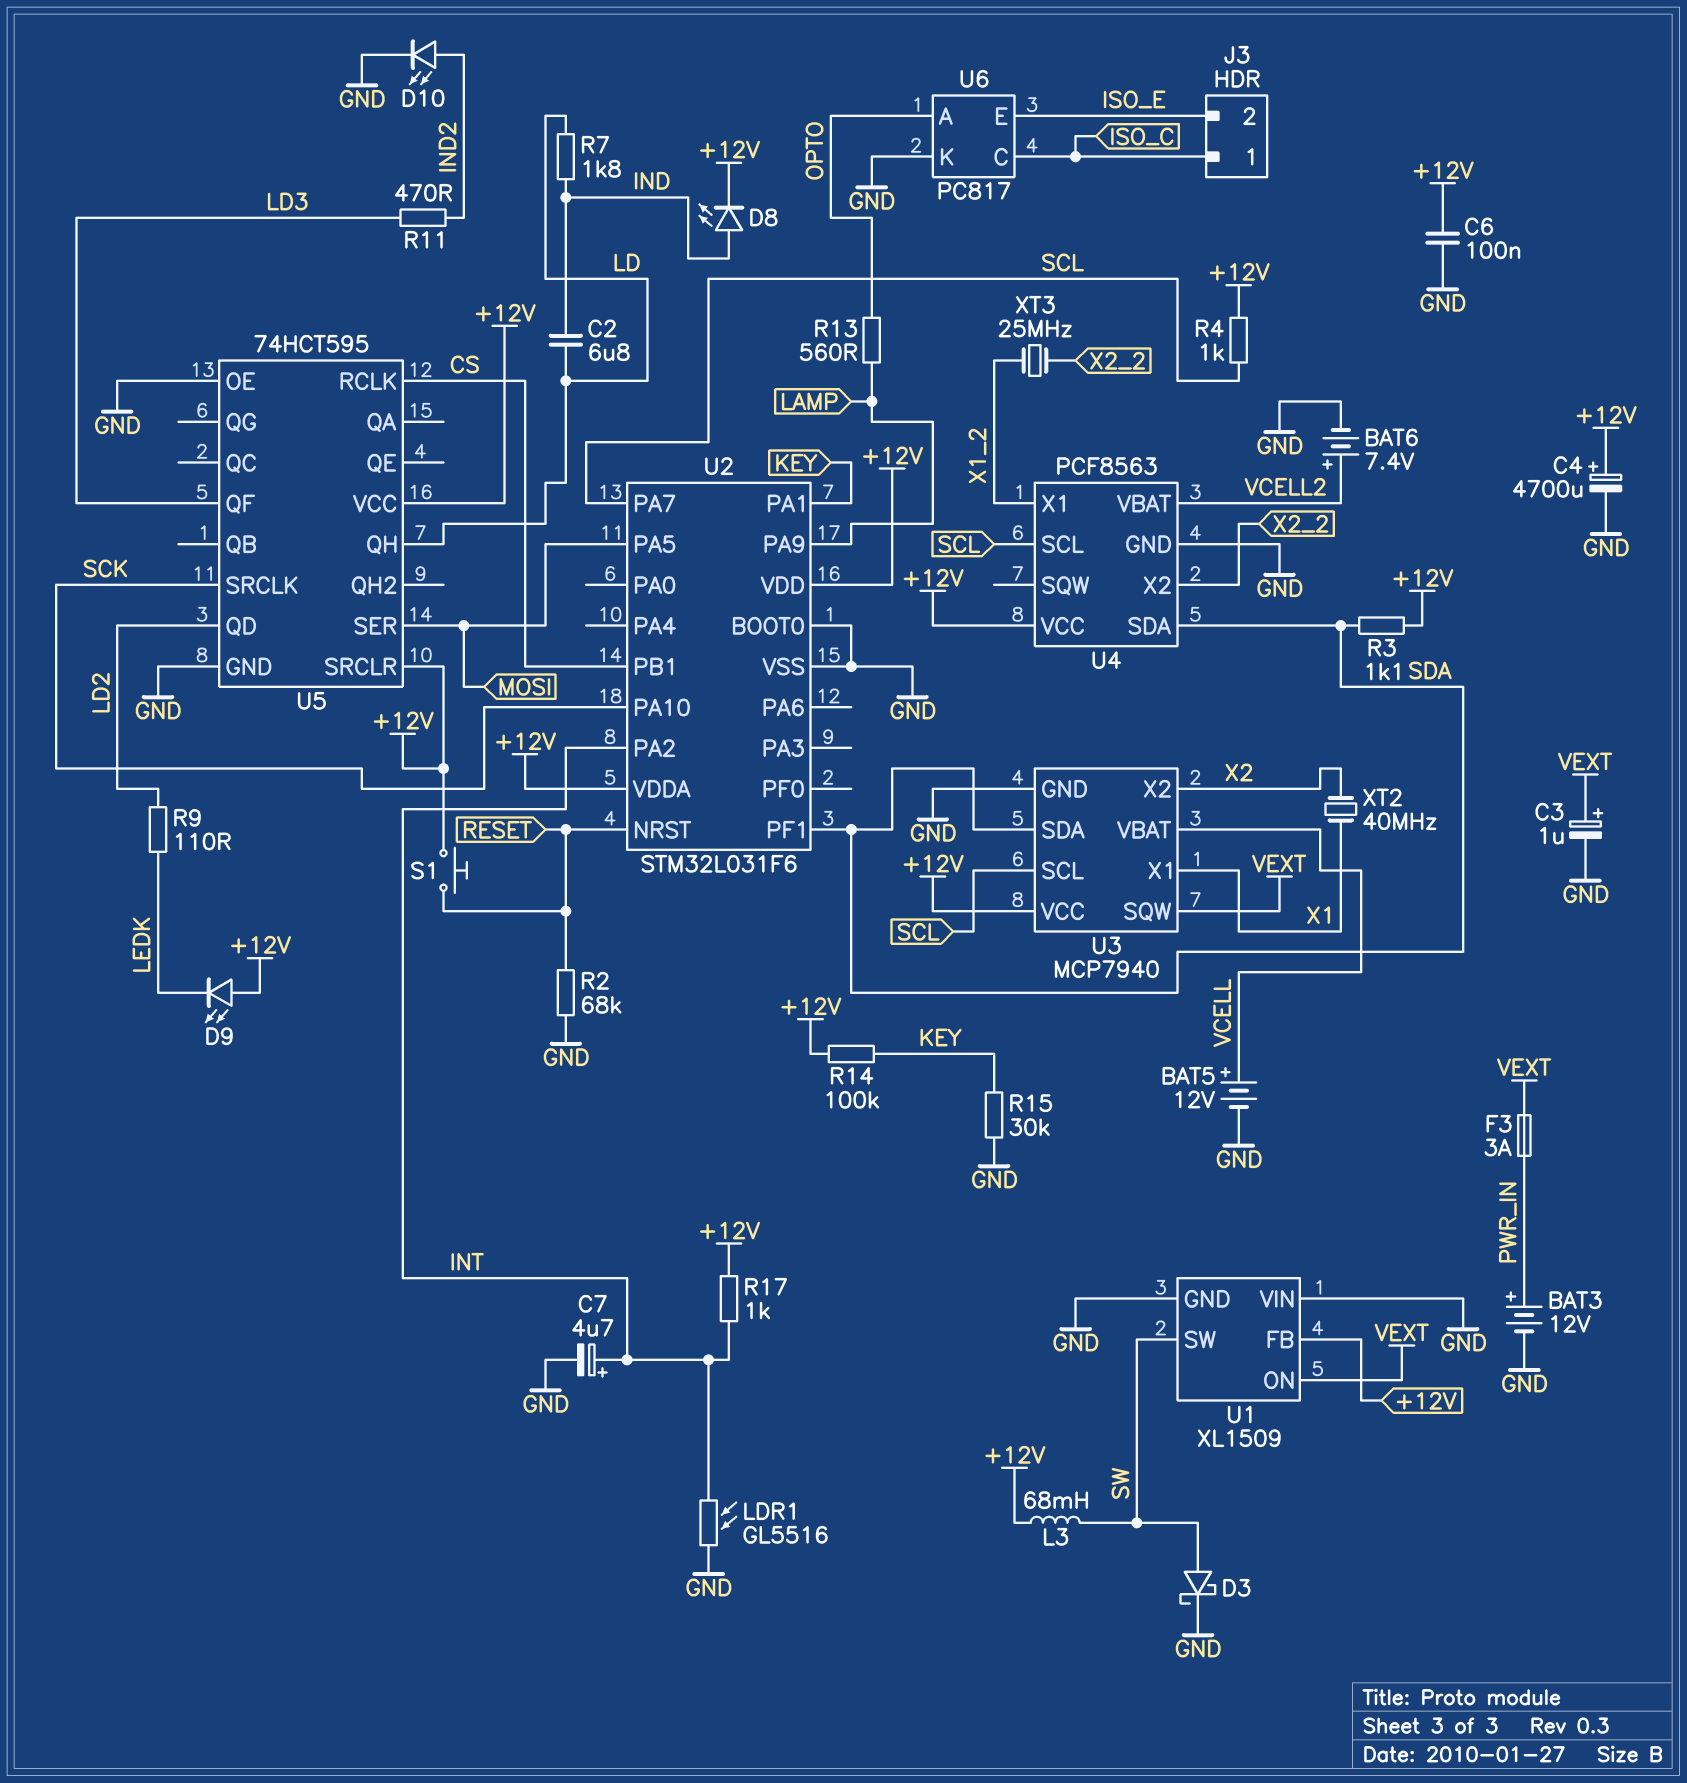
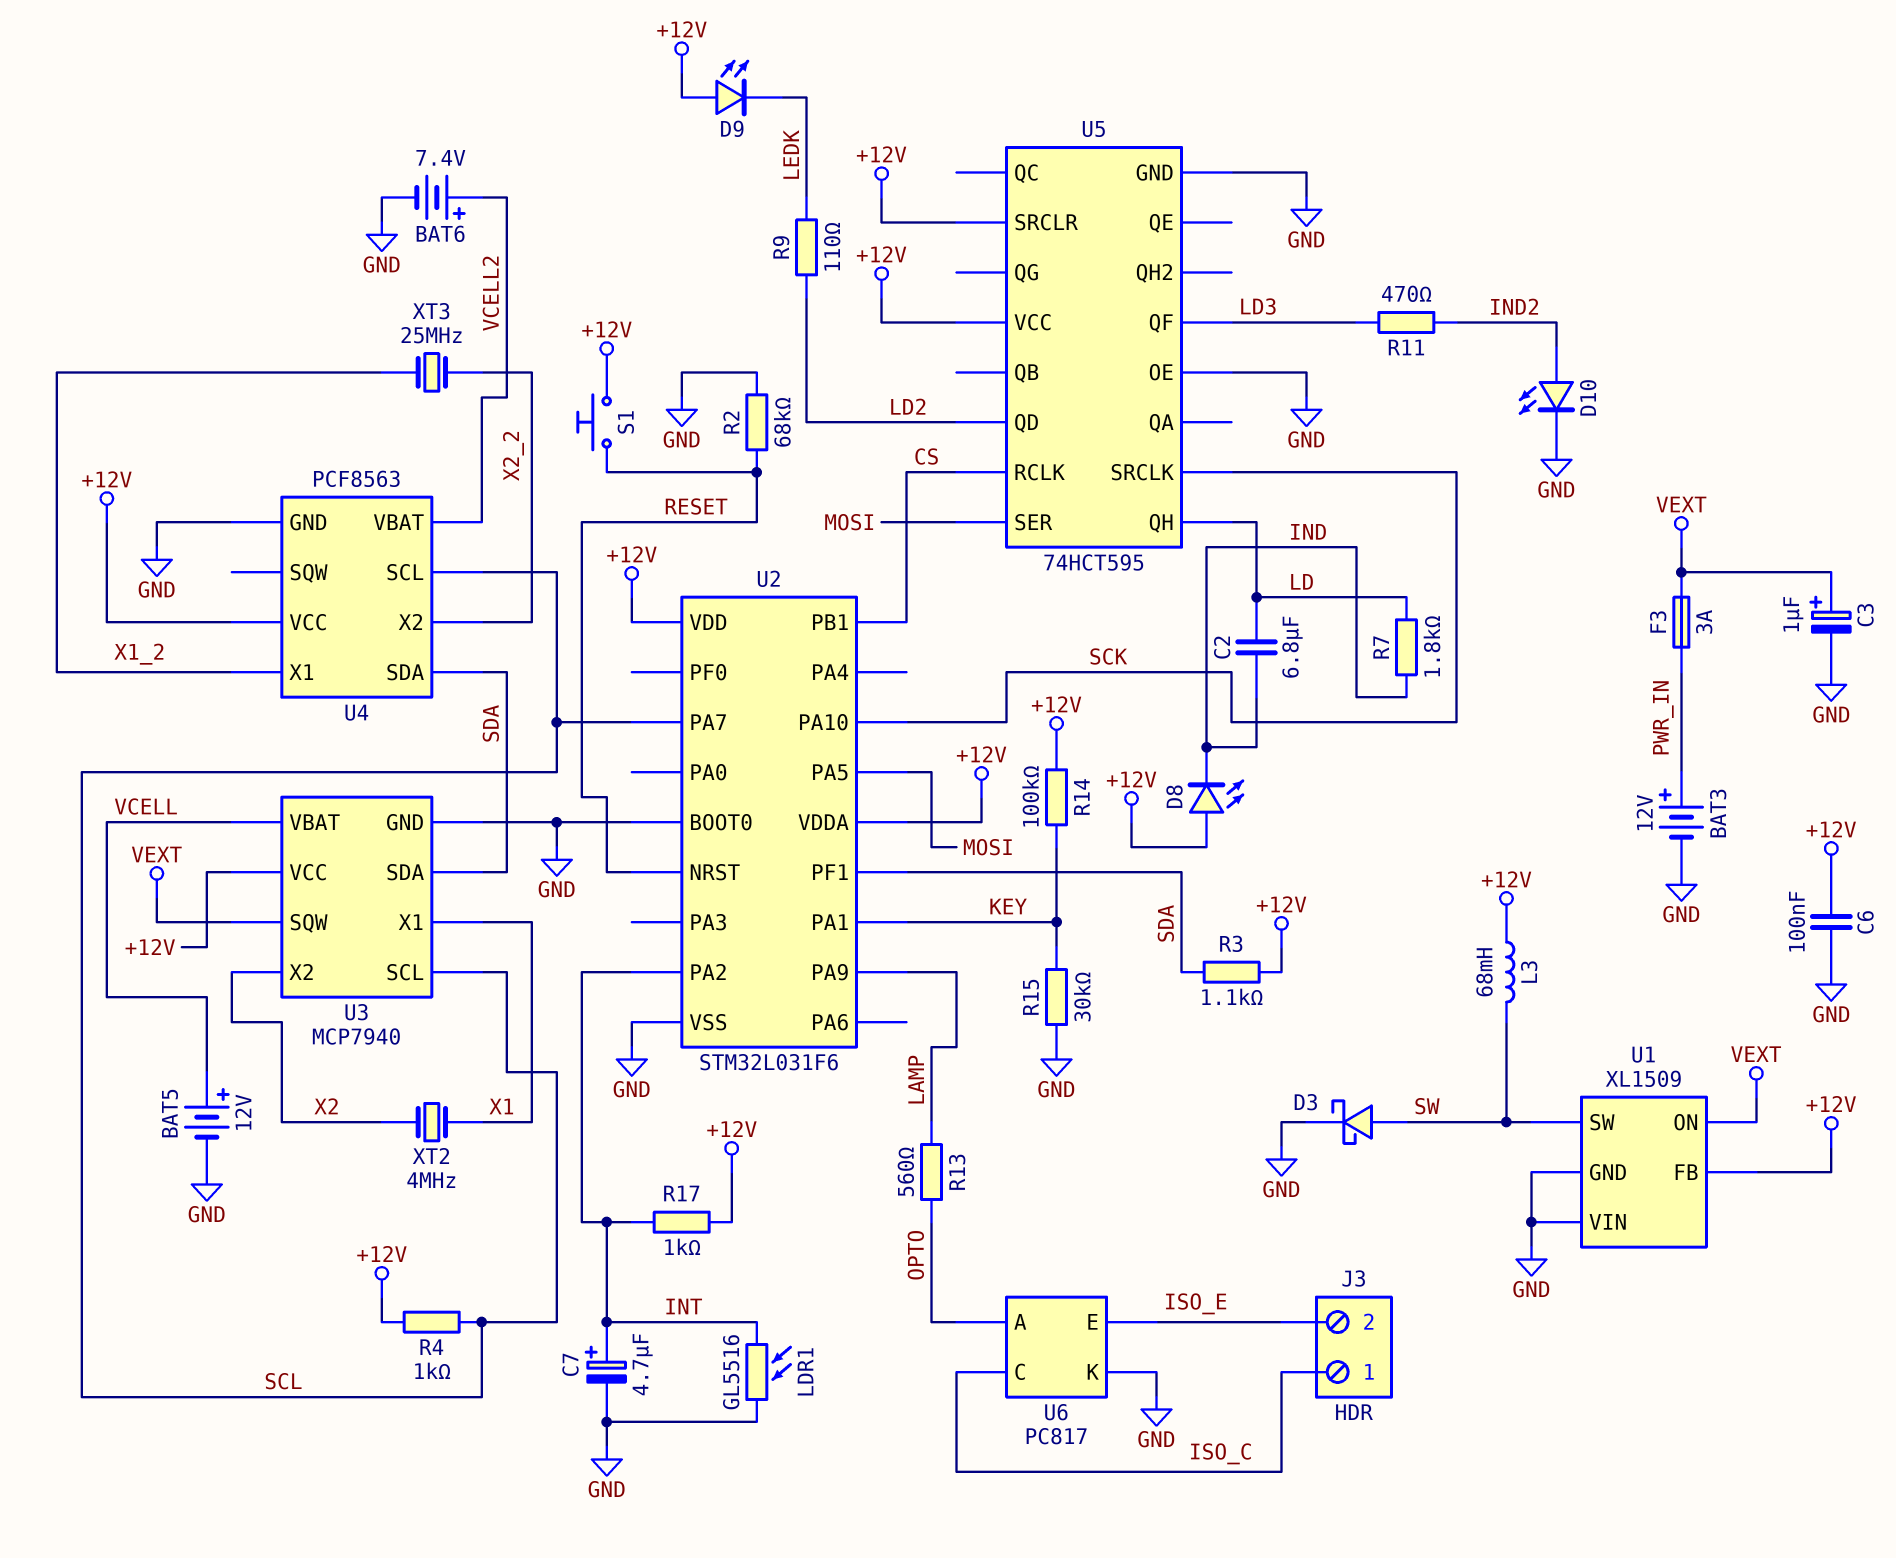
C4: 4700uF (plus +12V, minus GND) -> none
D8: LED (A IND, K +12V) -> LED (A +12V, K IND)
XT2: 40MHz (X1, X2) -> 4MHz (X1, X2)

